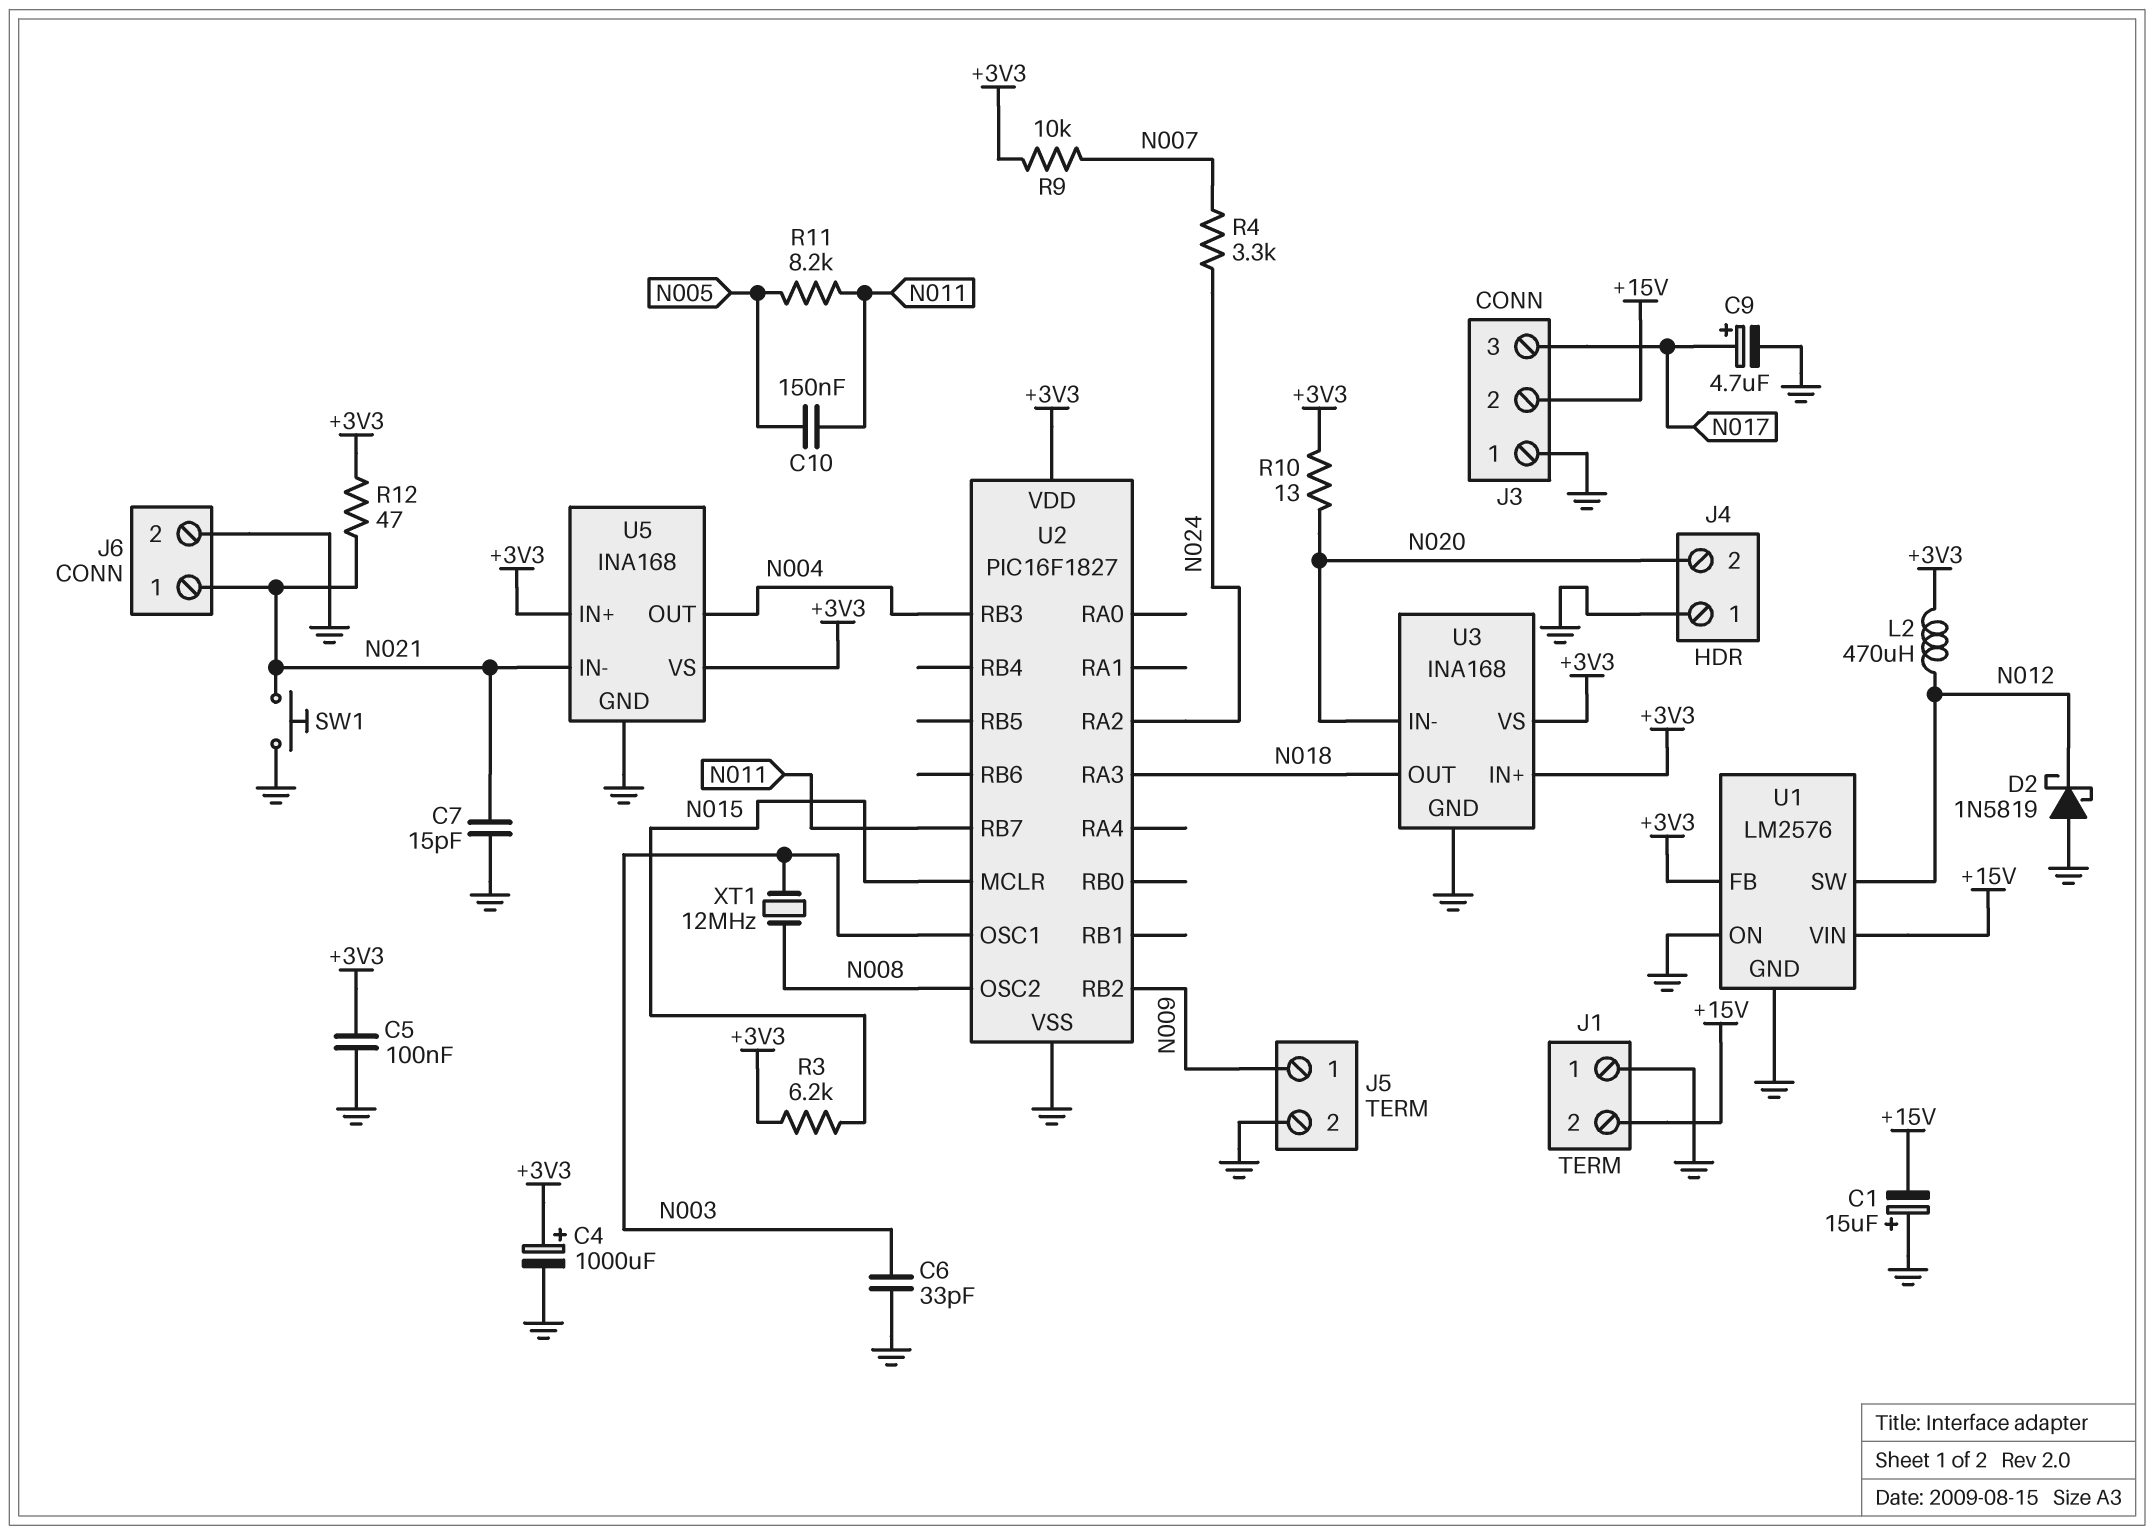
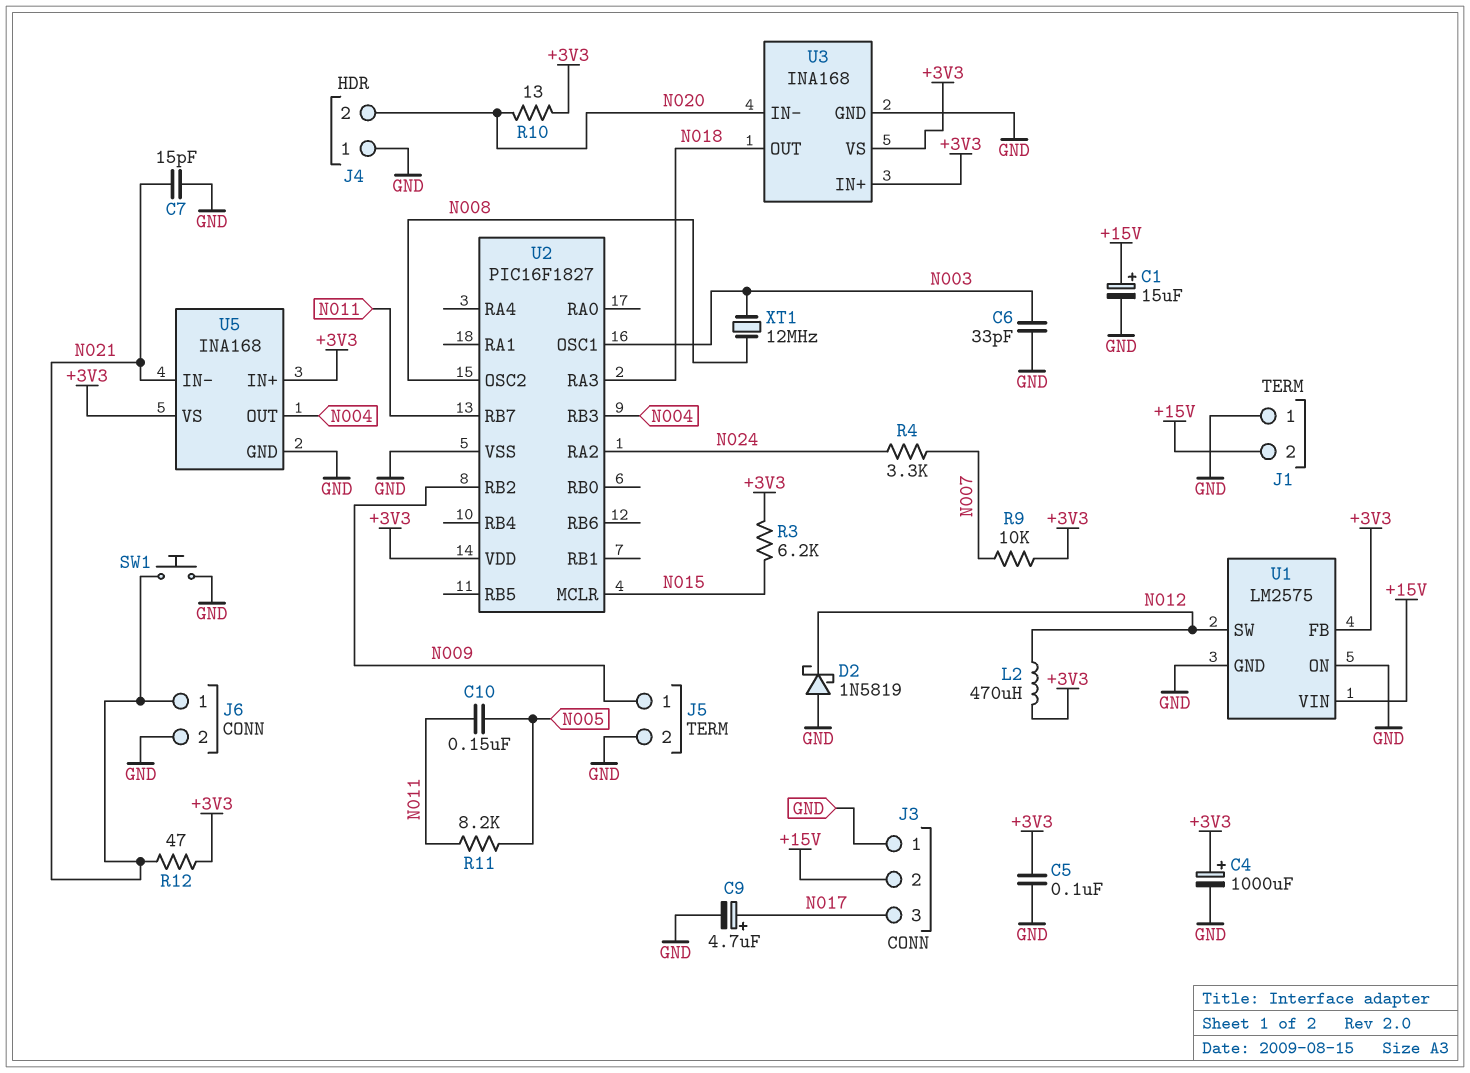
C1: 15uF (plus GND, minus +15V) -> 15uF (plus +15V, minus GND)
U1: LM2576 -> LM2575

